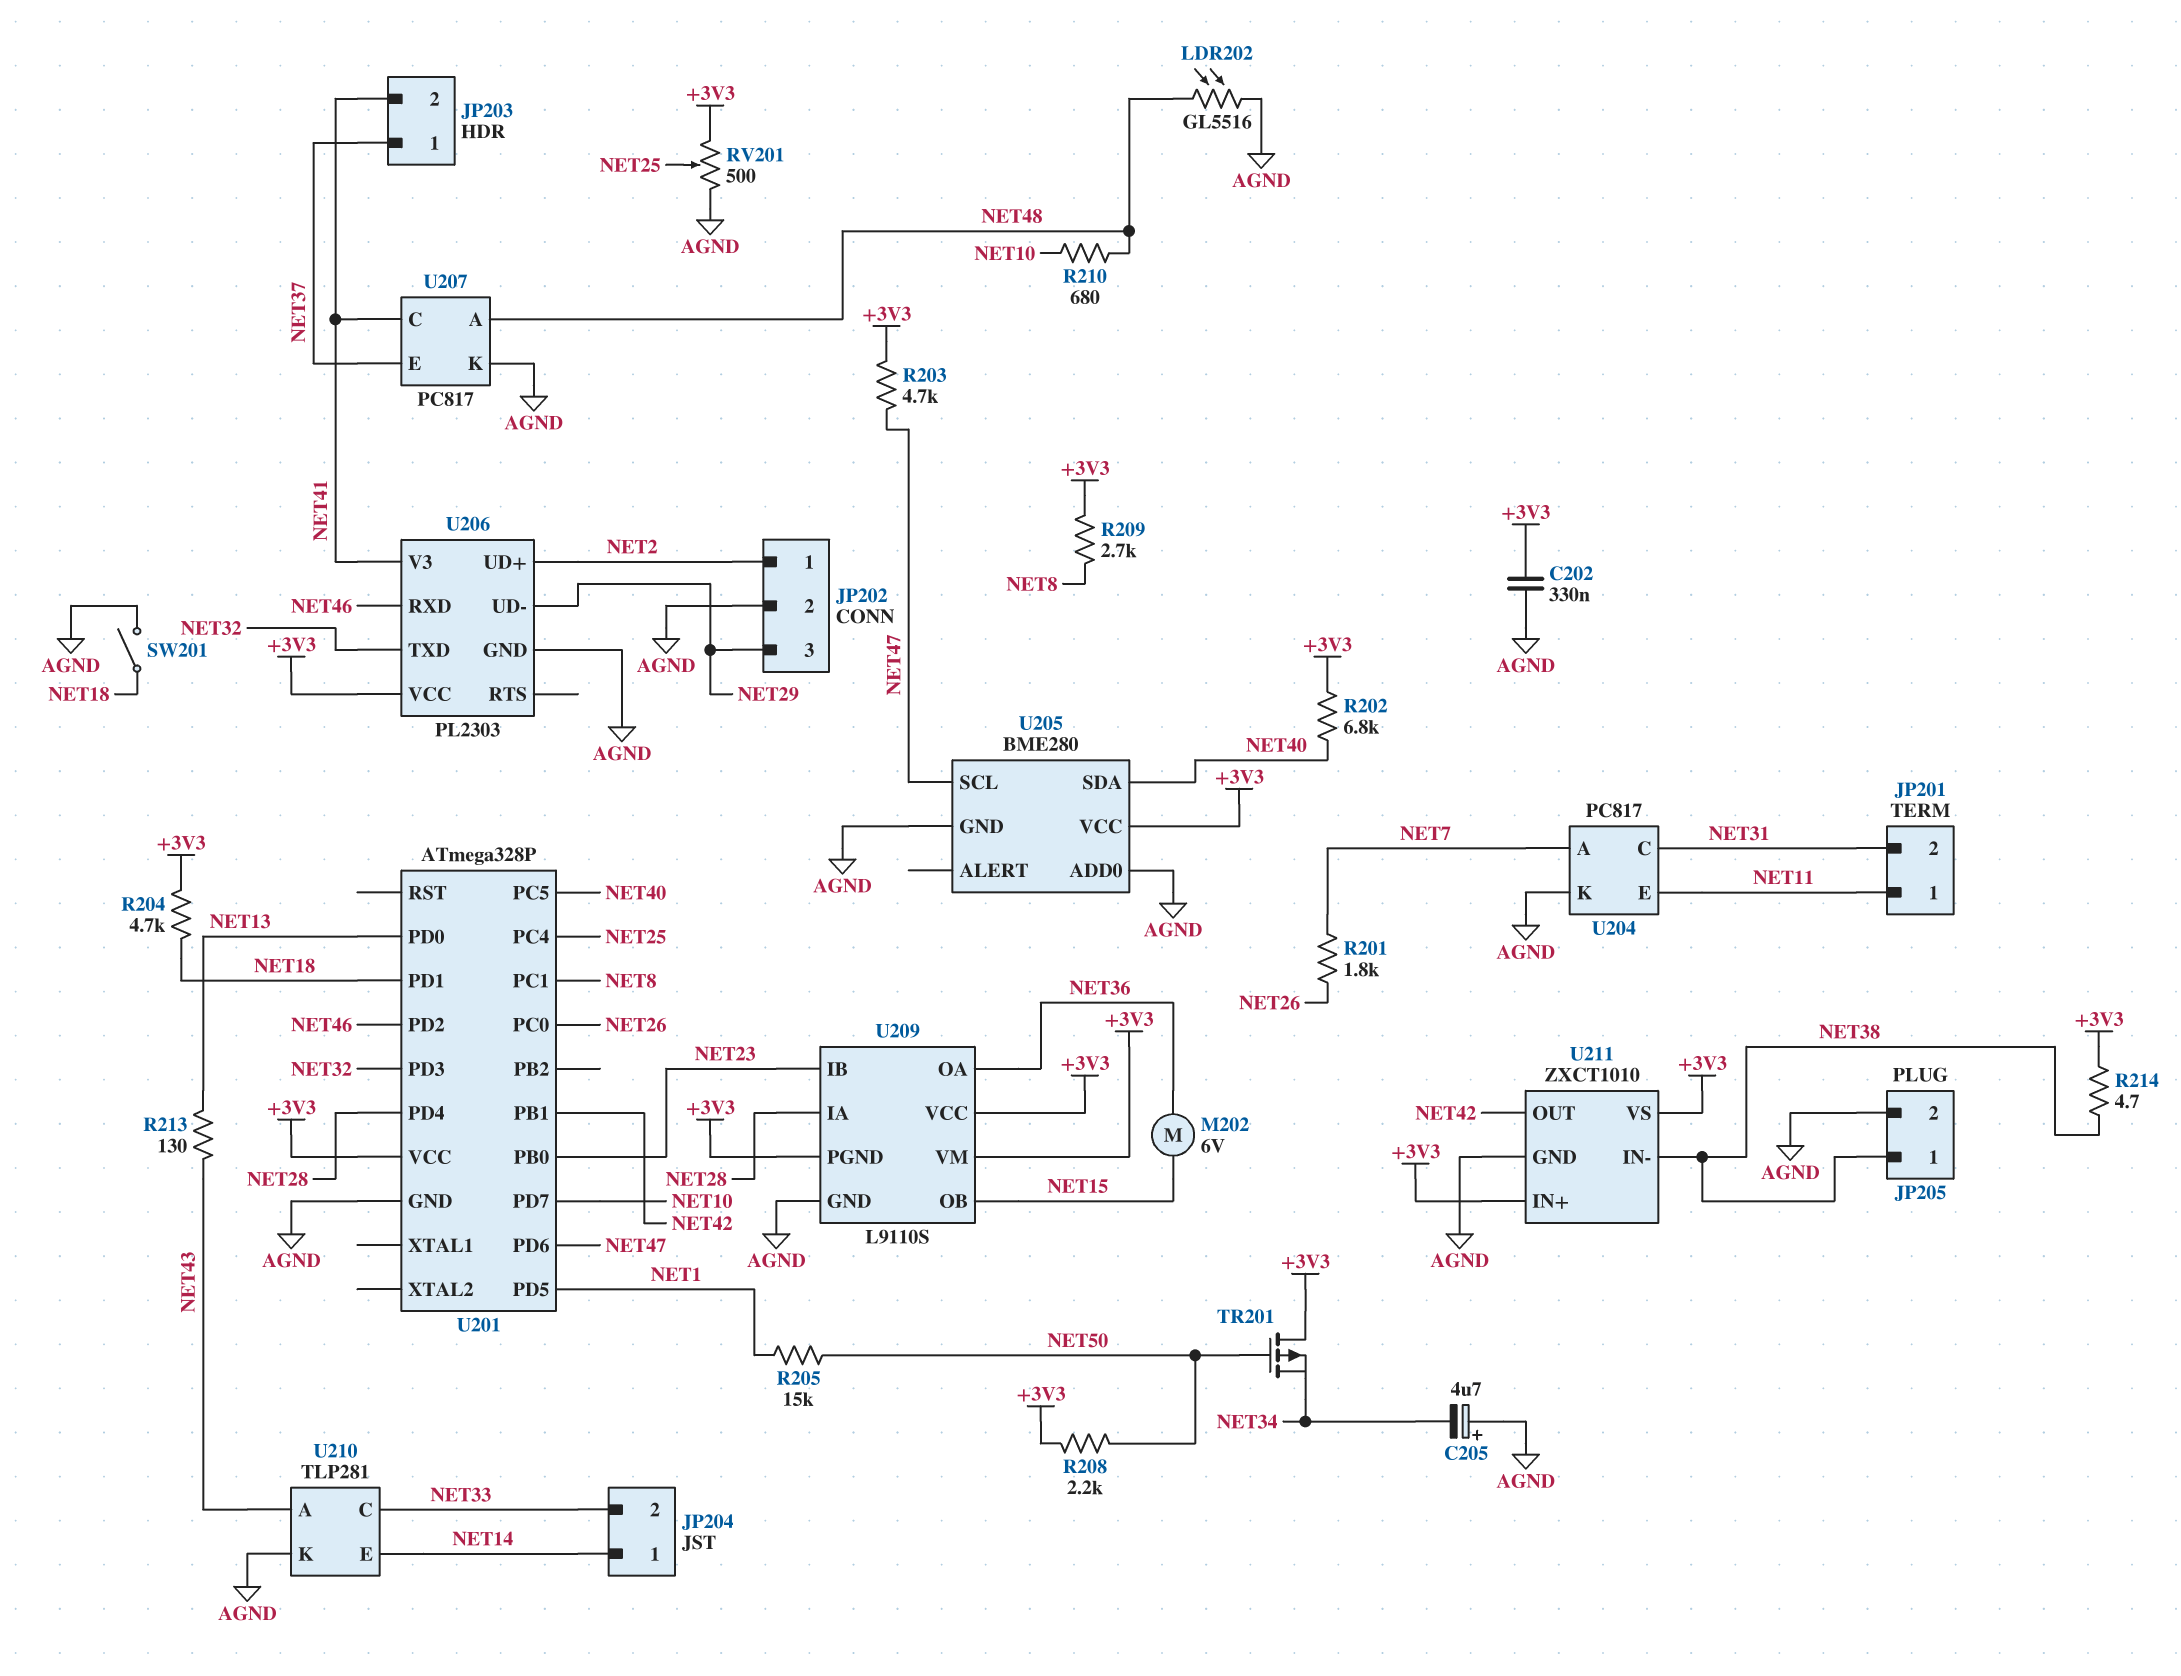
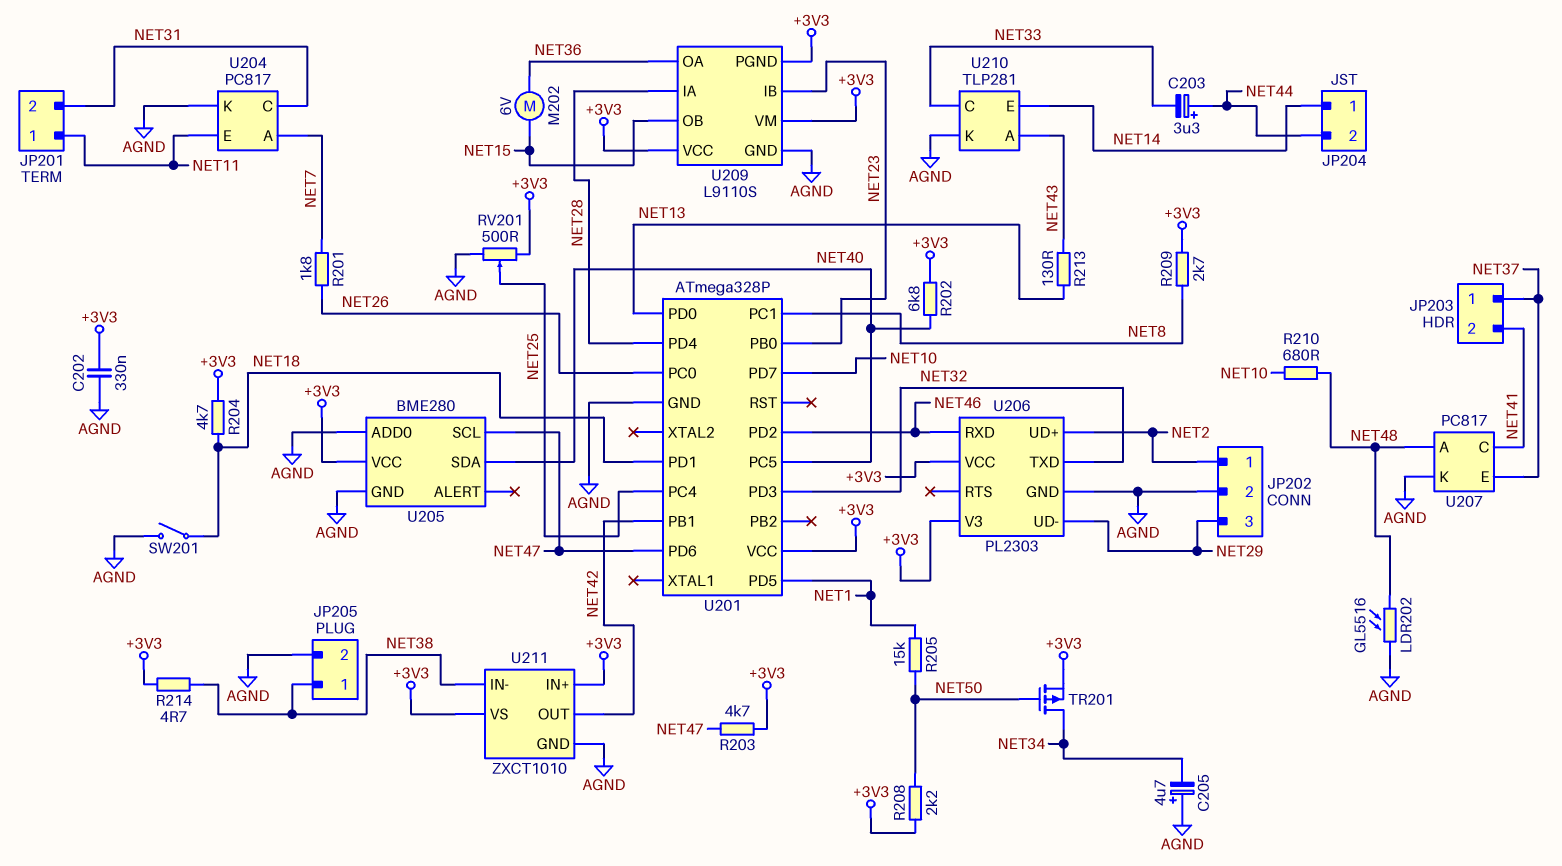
C203: none -> 3.3uF (plus NET44, minus NET33)
JP204 pin 2: NET33 -> NET44
TR201: PMOS (G NET50, D +3V3, S NET34) -> PMOS (G NET50, D NET34, S +3V3)
U206 pin V3: NET41 -> +3V3

